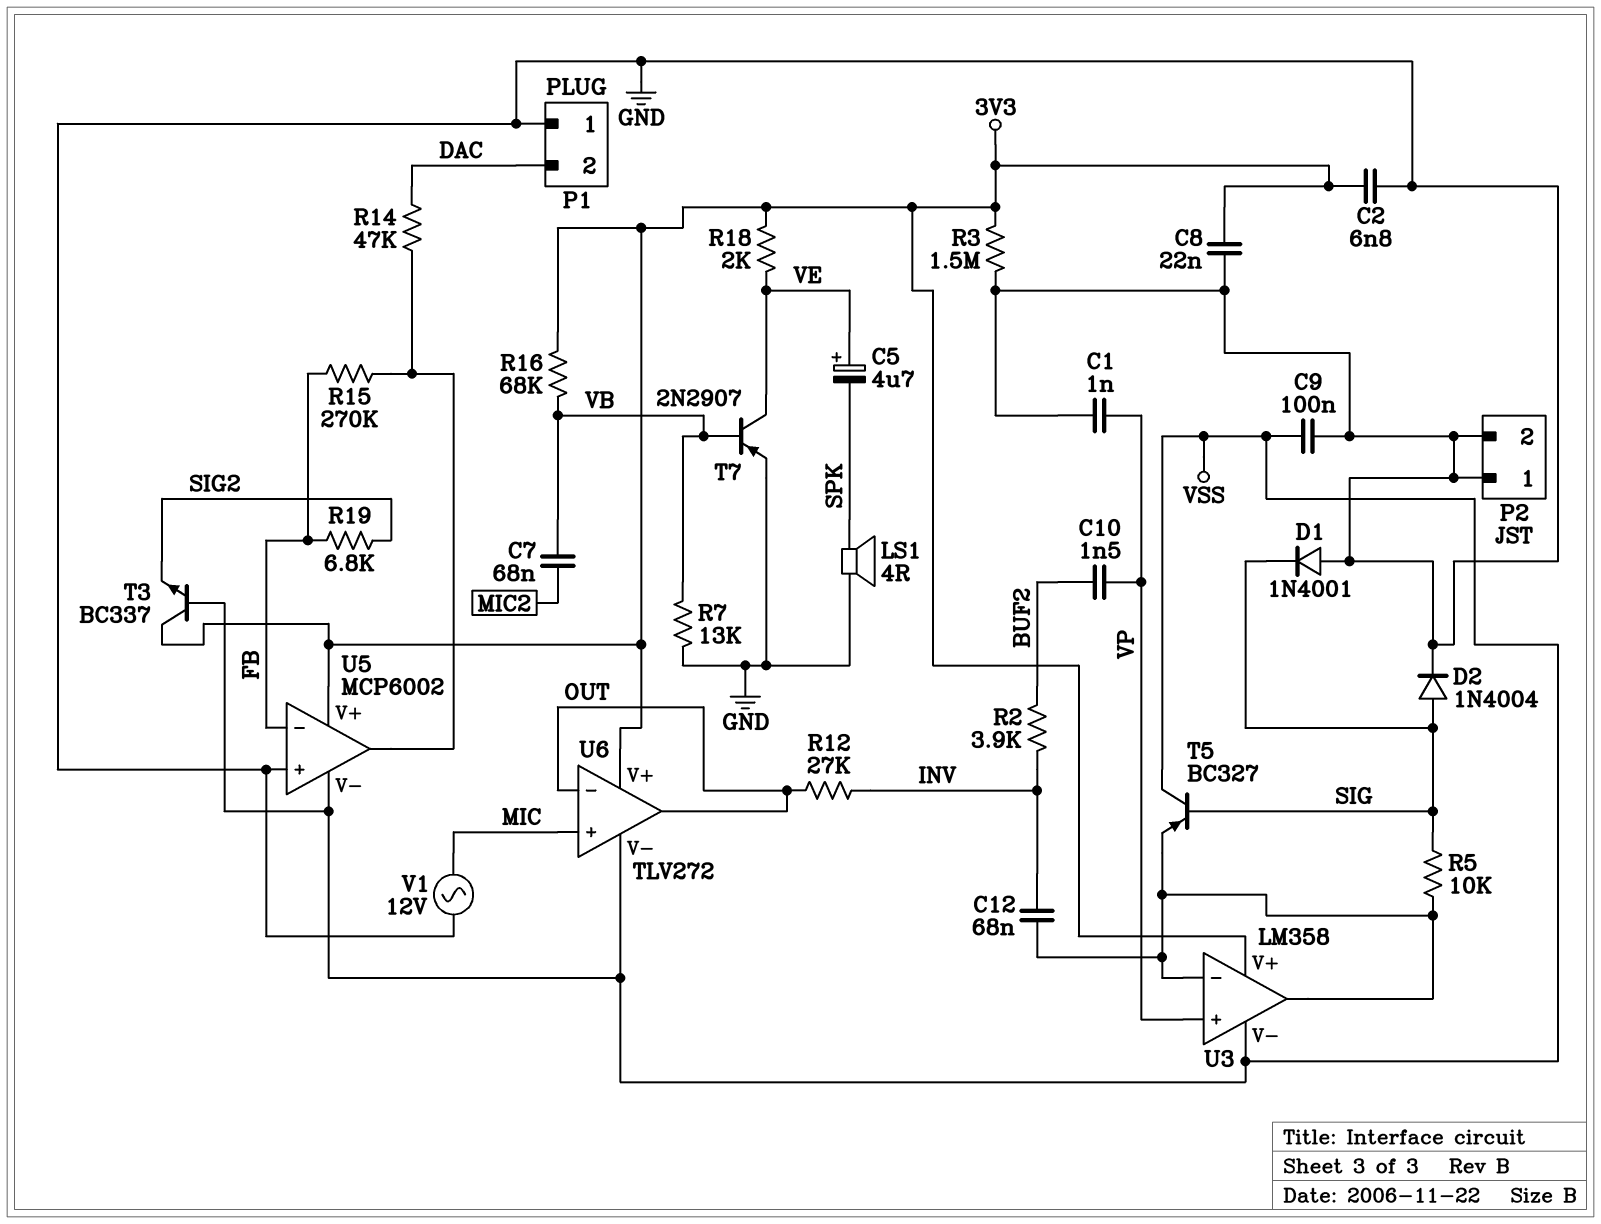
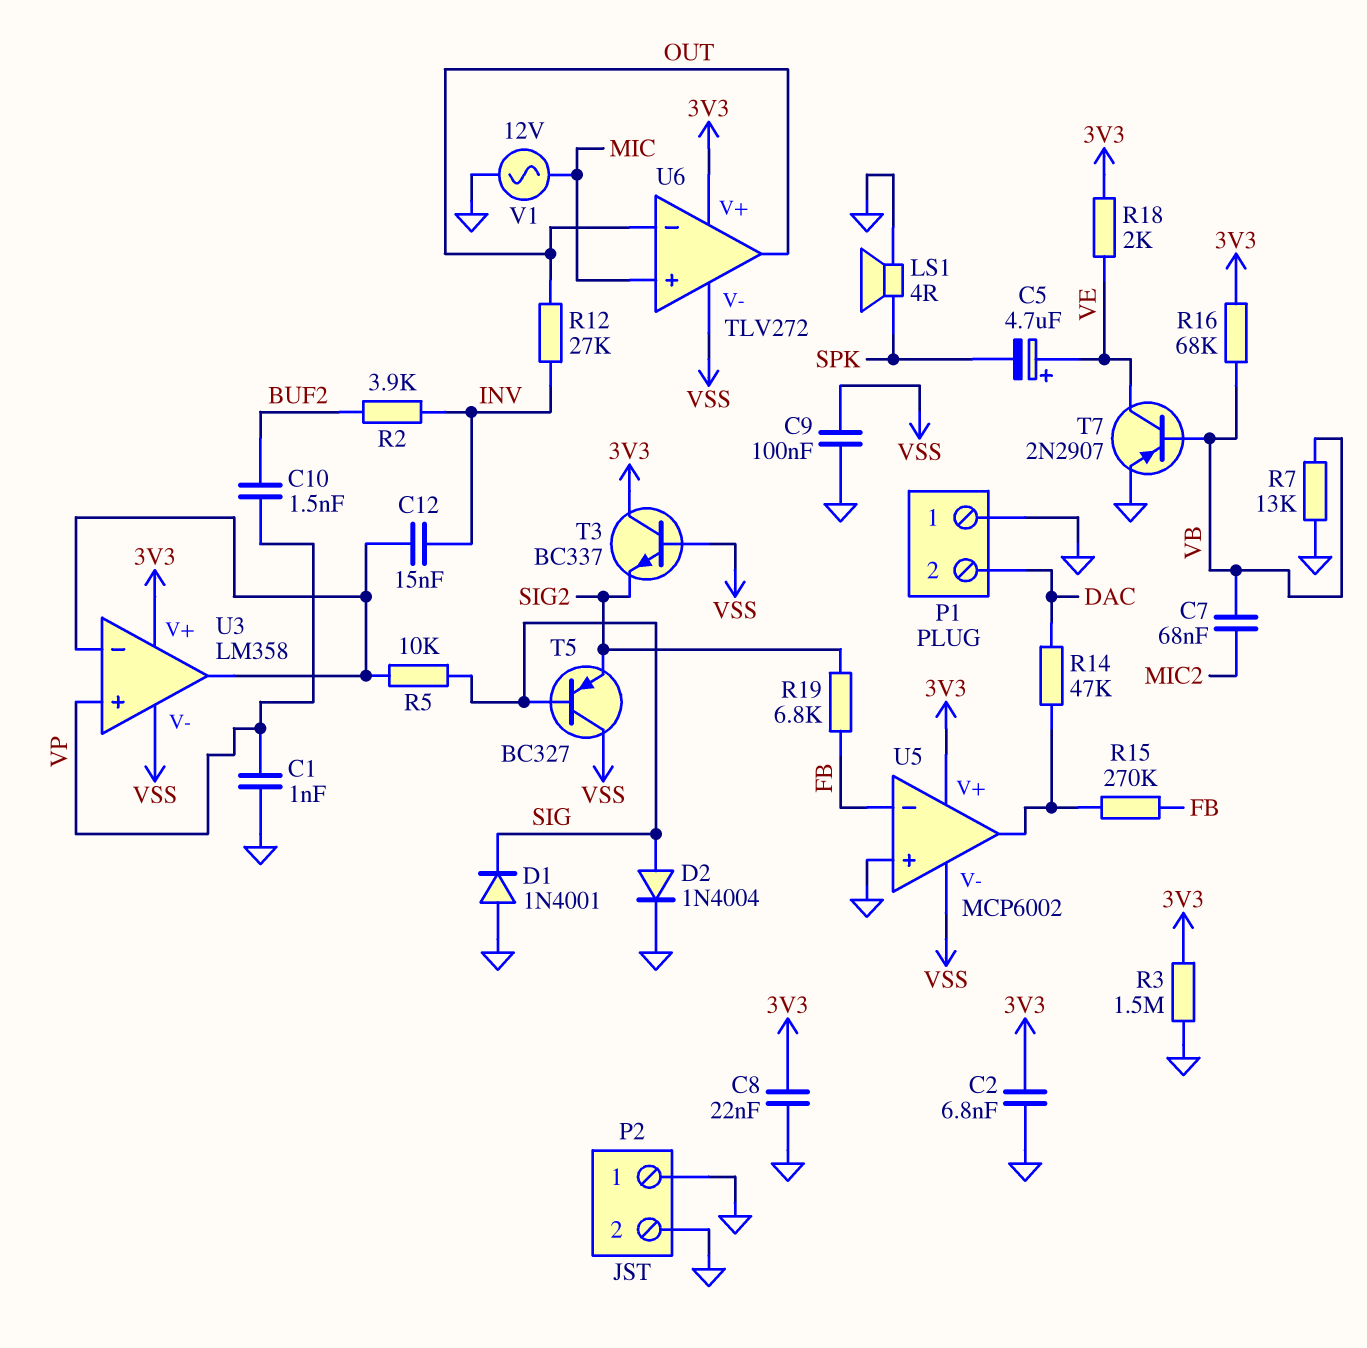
C12: 68nF (INV, U3/in-) -> 15nF (INV, U3/in-)
T5: PNP BC327 (B SIG, C VSS, E U3/in-) -> PNP BC327 (B SIG, C VSS, E SIG2)

